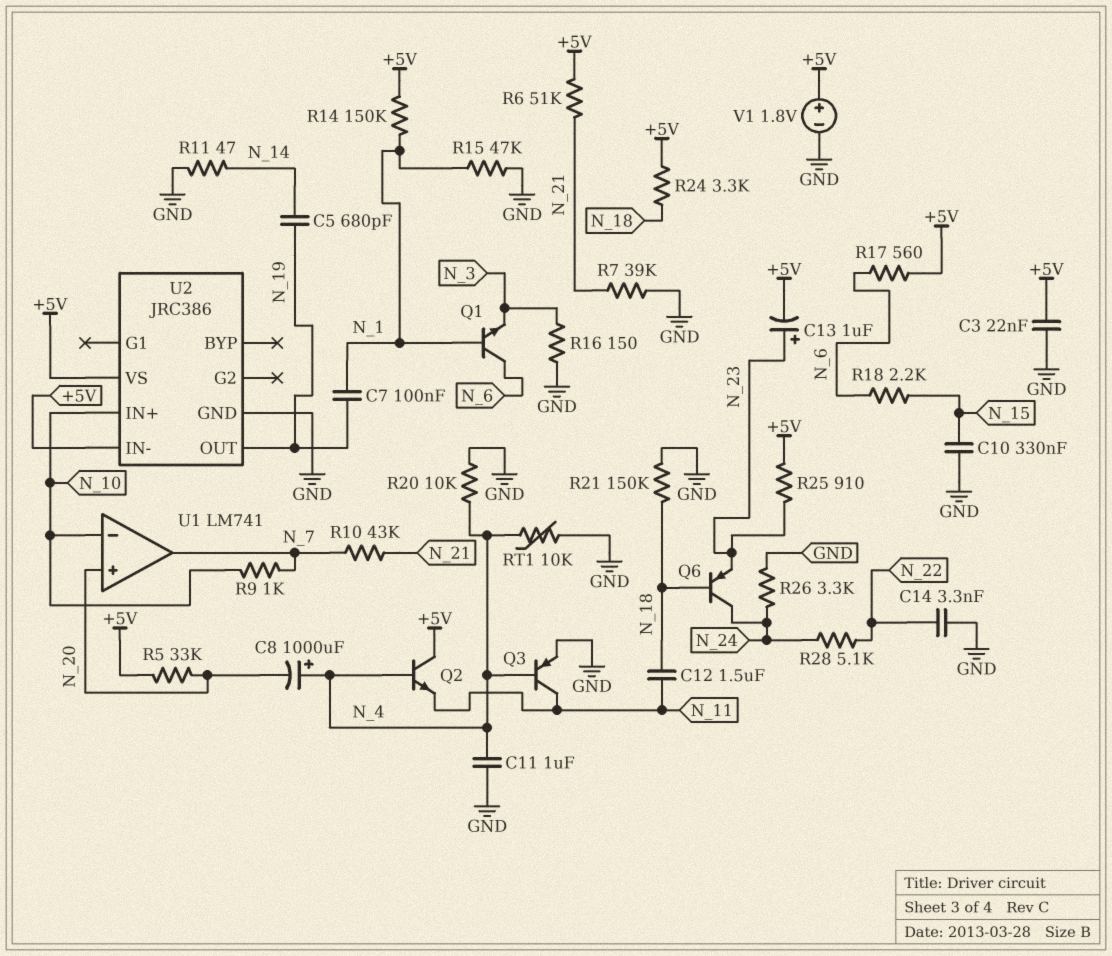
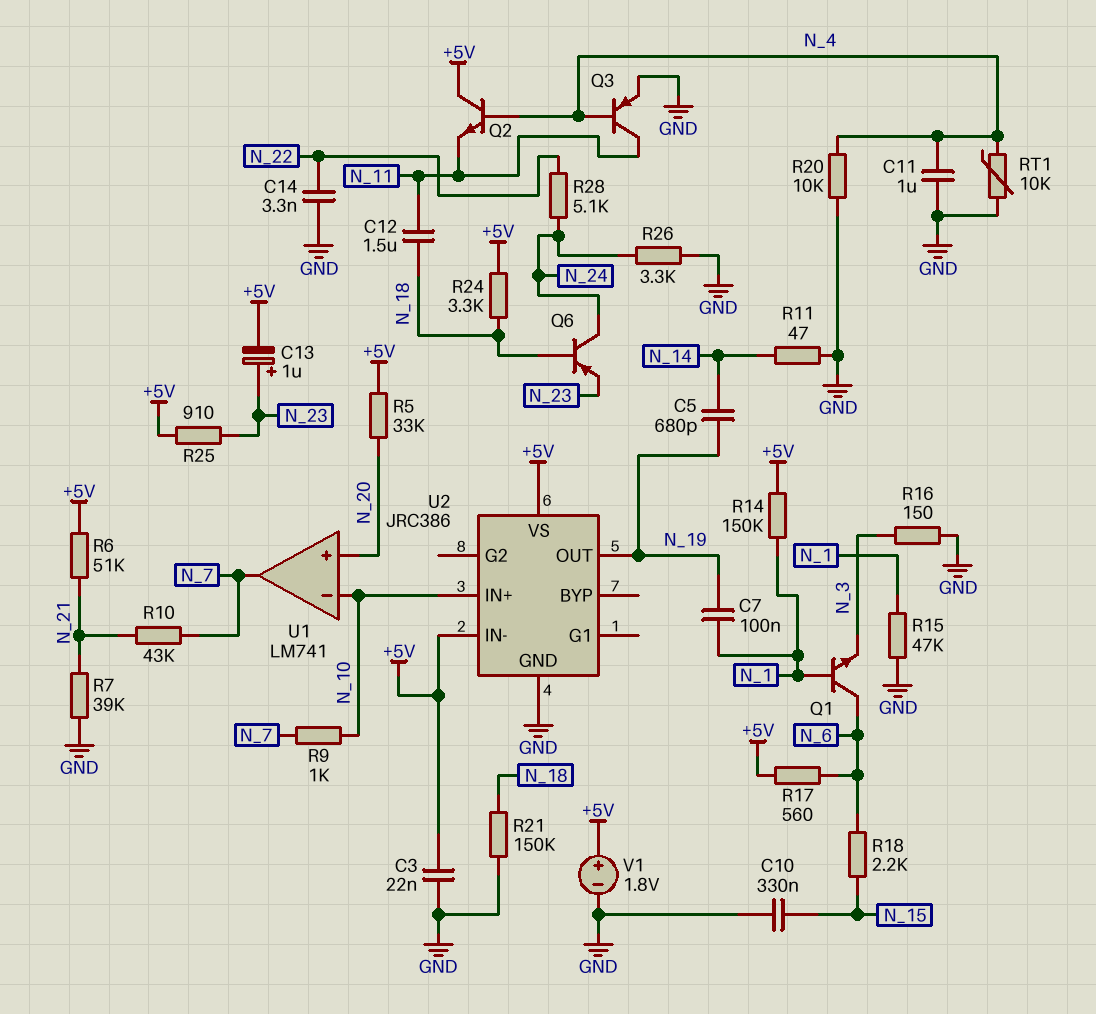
C8: 1000uF (plus N_4, minus N_20) -> none

